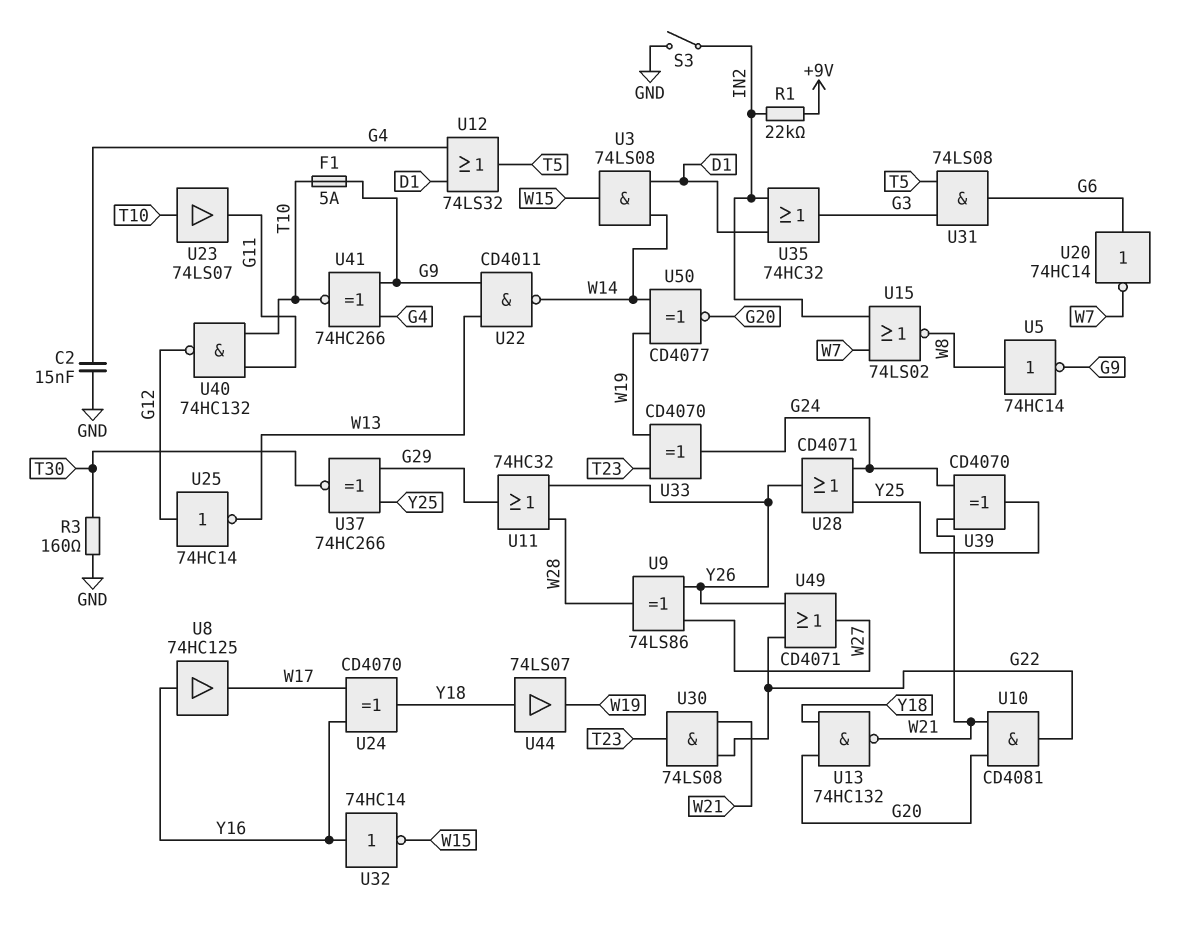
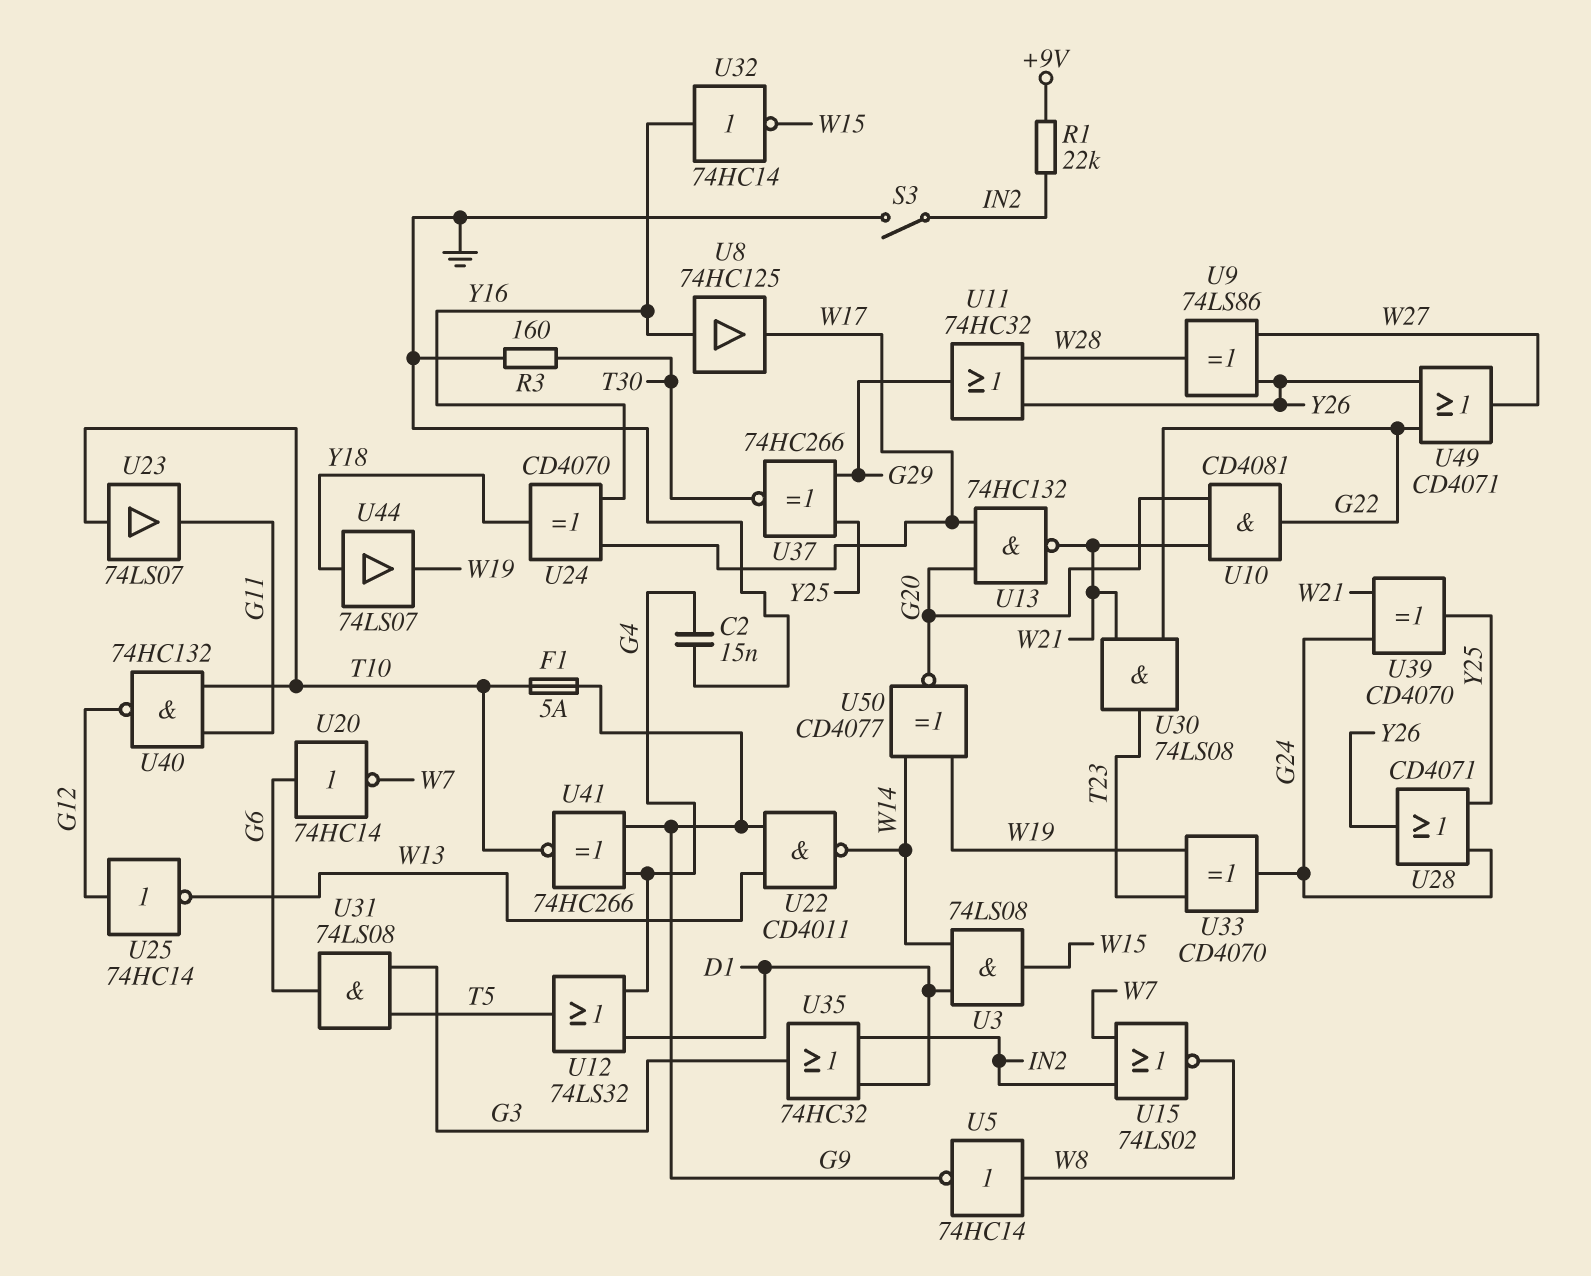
U13: NAND 74HC132 (in G20, in Y18, out W21) -> NAND 74HC132 (in G20, in W17, out W21)

